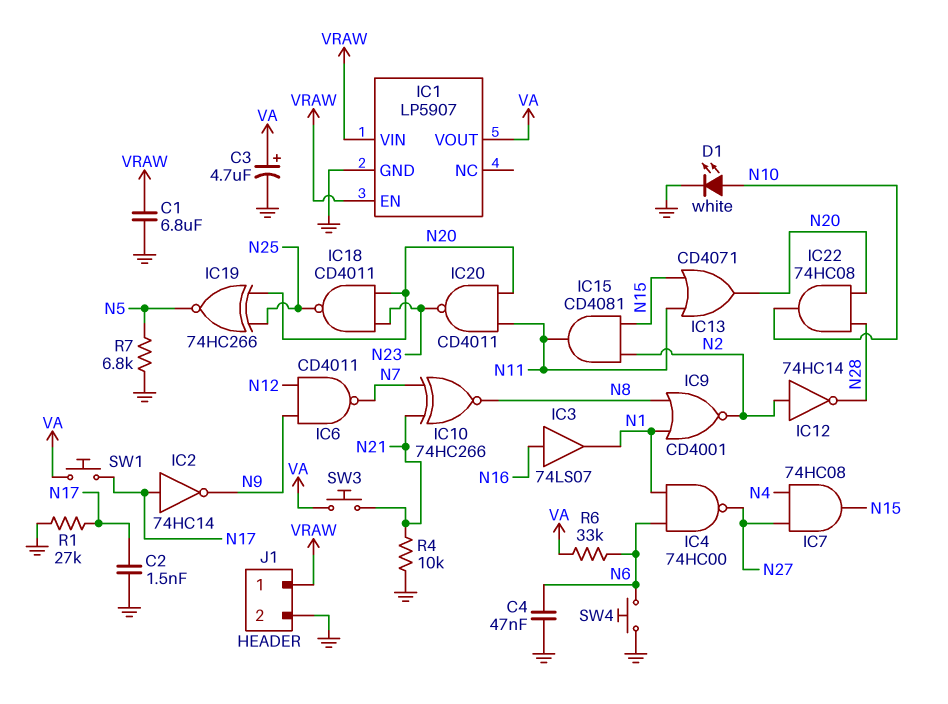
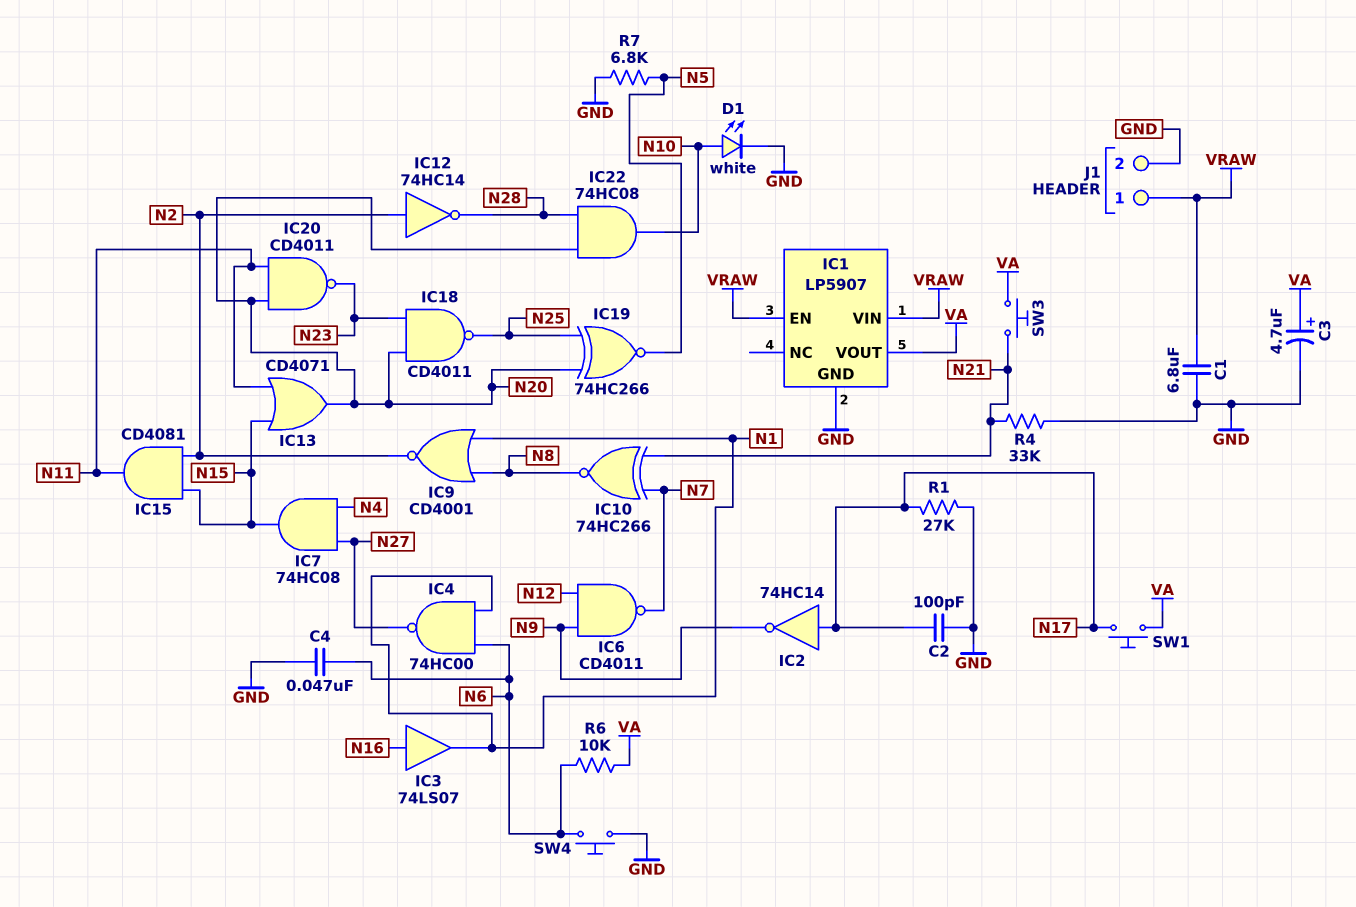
C2: 1.5nF (GND, N17) -> 100pF (GND, N17)
R4: 10k (GND, N21) -> 33k (GND, N21)
R6: 33k (N6, VA) -> 10k (N6, VA)

